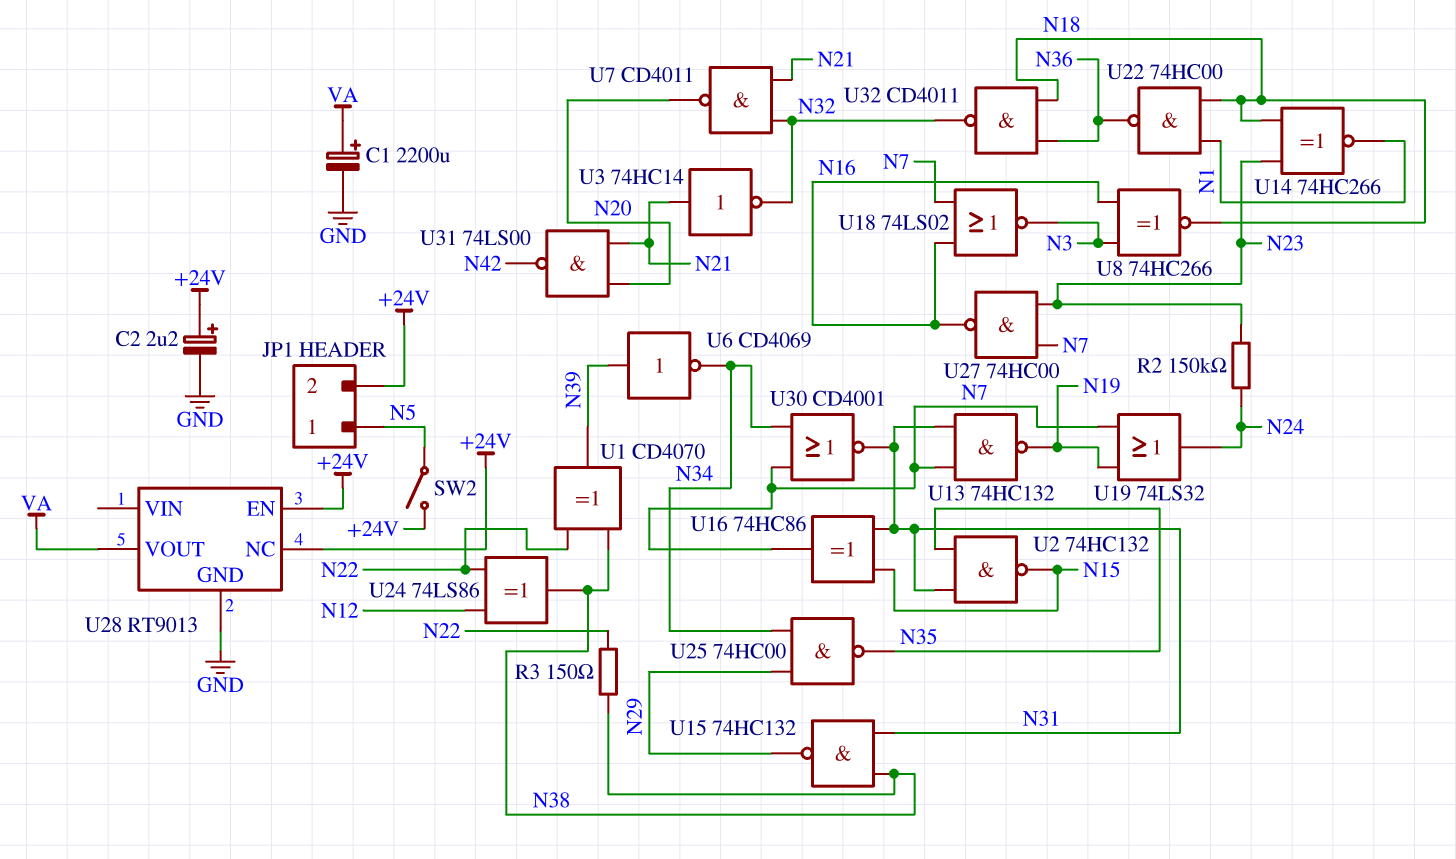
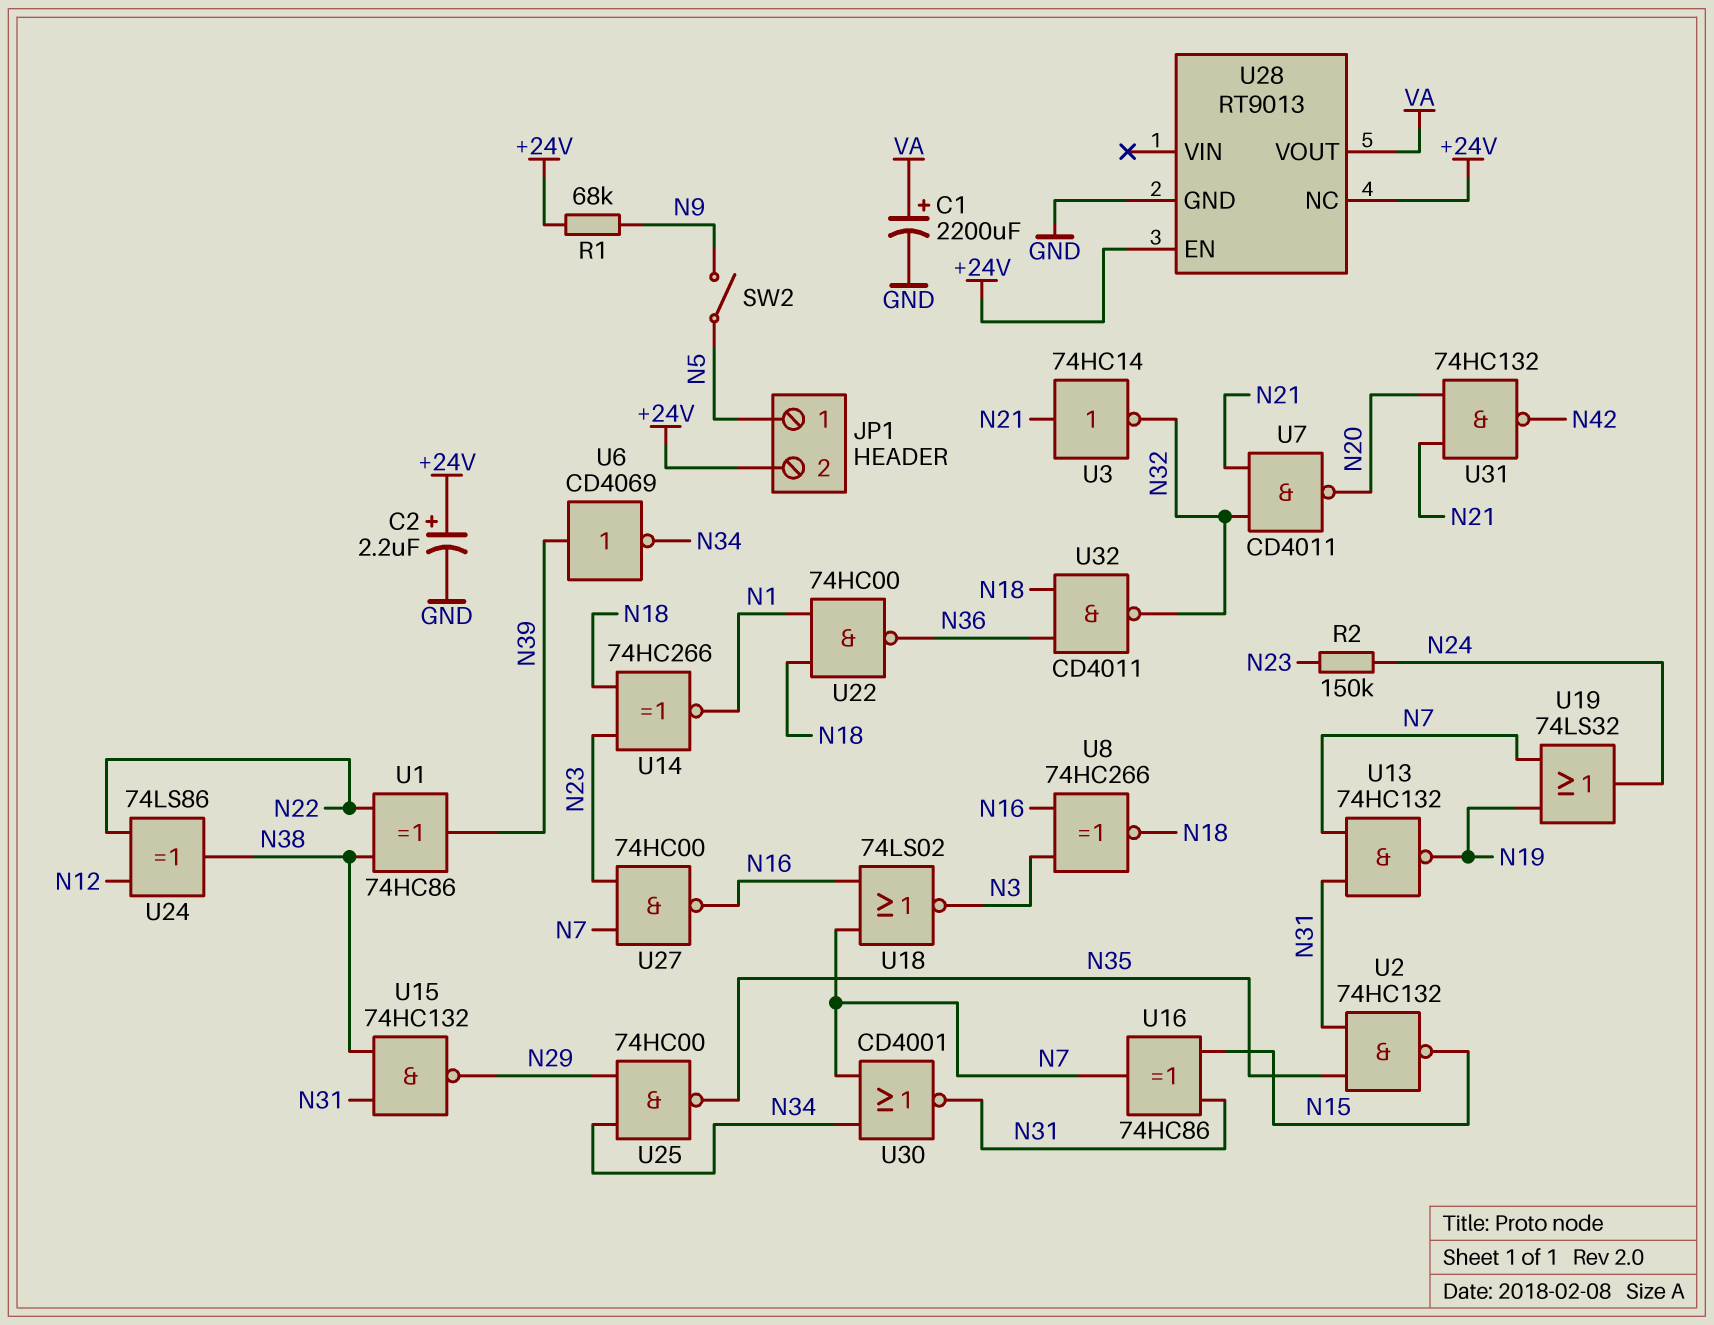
R1: none -> 68k (+24V, N9)
R3: 150 (N22, N38) -> none
SW2: switch (+24V, N5) -> switch (N5, N9)
U1: XOR CD4070 (in N22, in N38, out N39) -> XOR 74HC86 (in N22, in N38, out N39)
U31: NAND 74LS00 (in N20, in N21, out N42) -> NAND 74HC132 (in N20, in N21, out N42)

